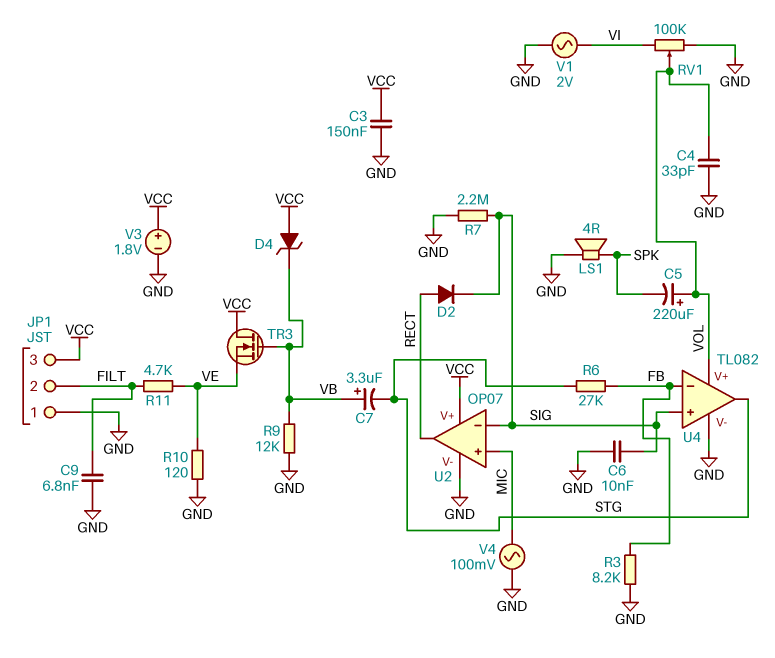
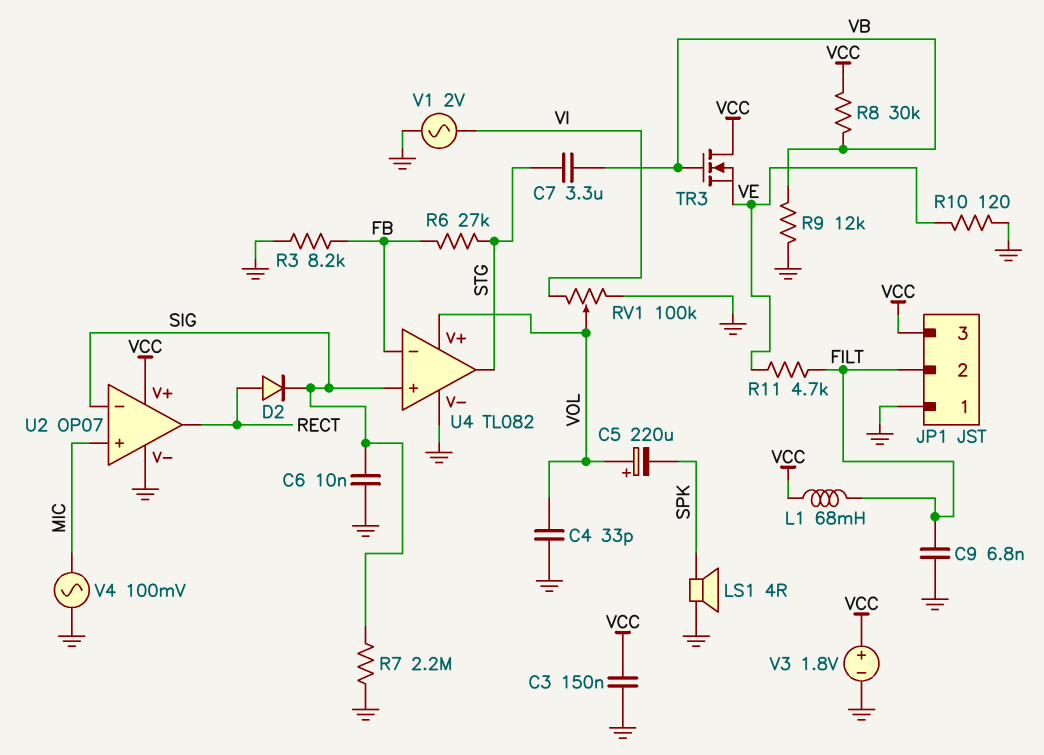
C7: 3.3uF (plus VB, minus STG) -> 3.3uF (STG, VB)
D4: zener (A VCC, K VB) -> none
L1: none -> 68mH (FILT, VCC)
R8: none -> 30k (VB, VCC)

